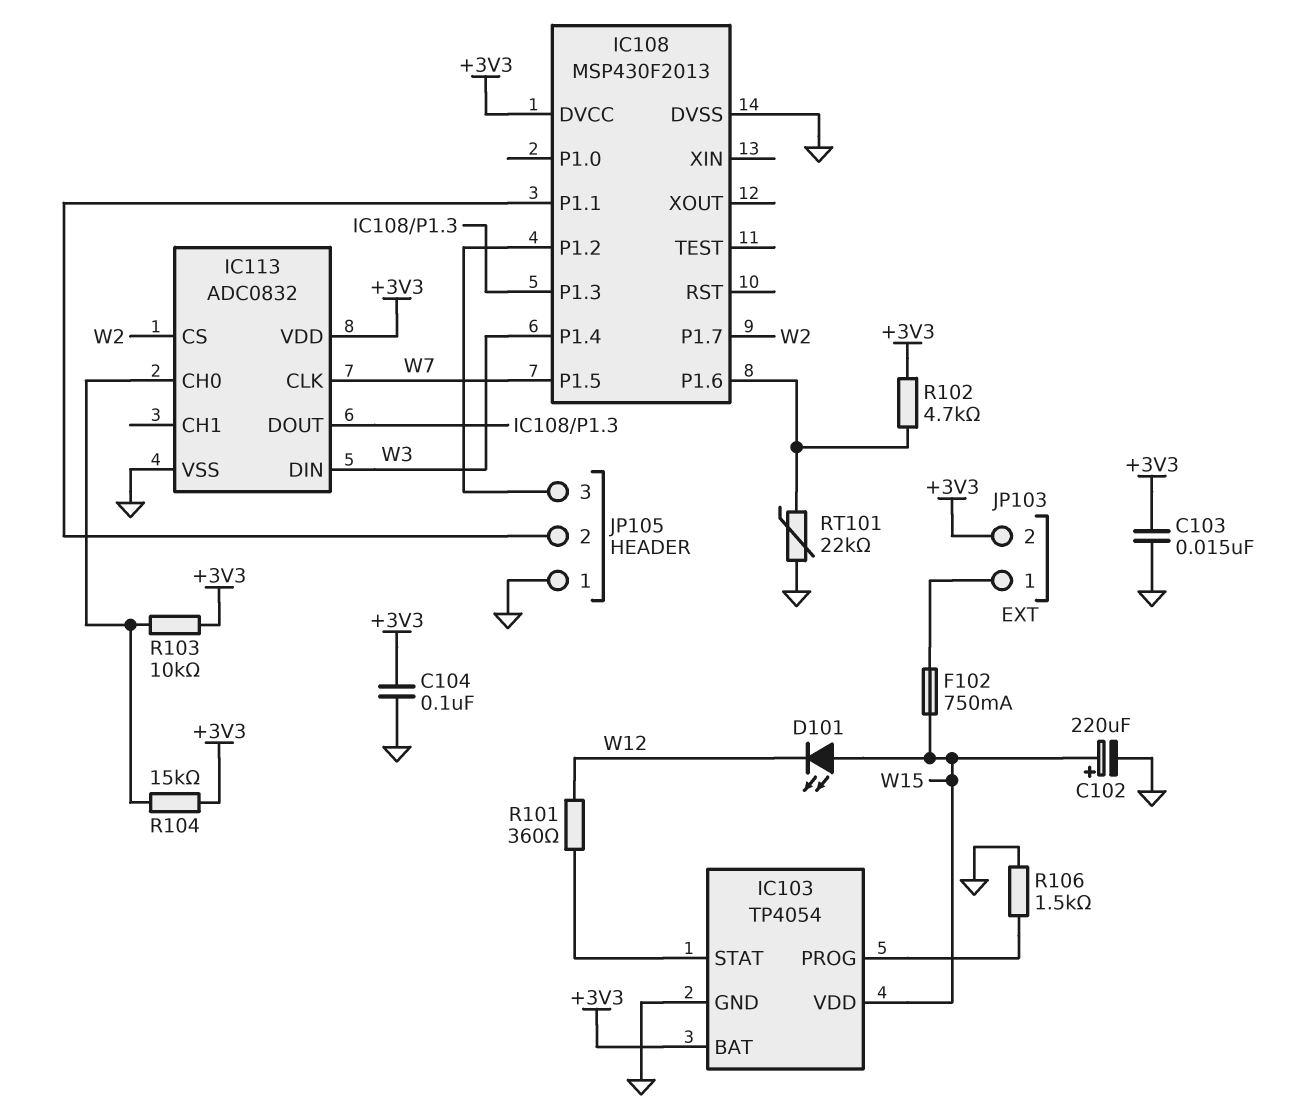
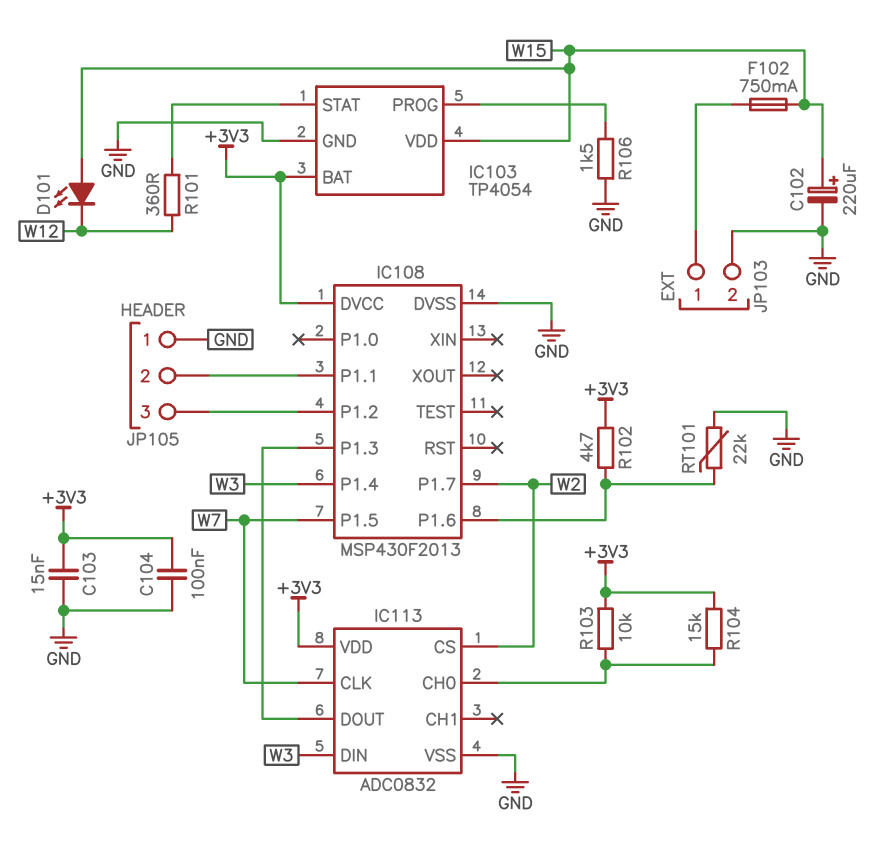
JP103 pin 2: +3V3 -> GND

